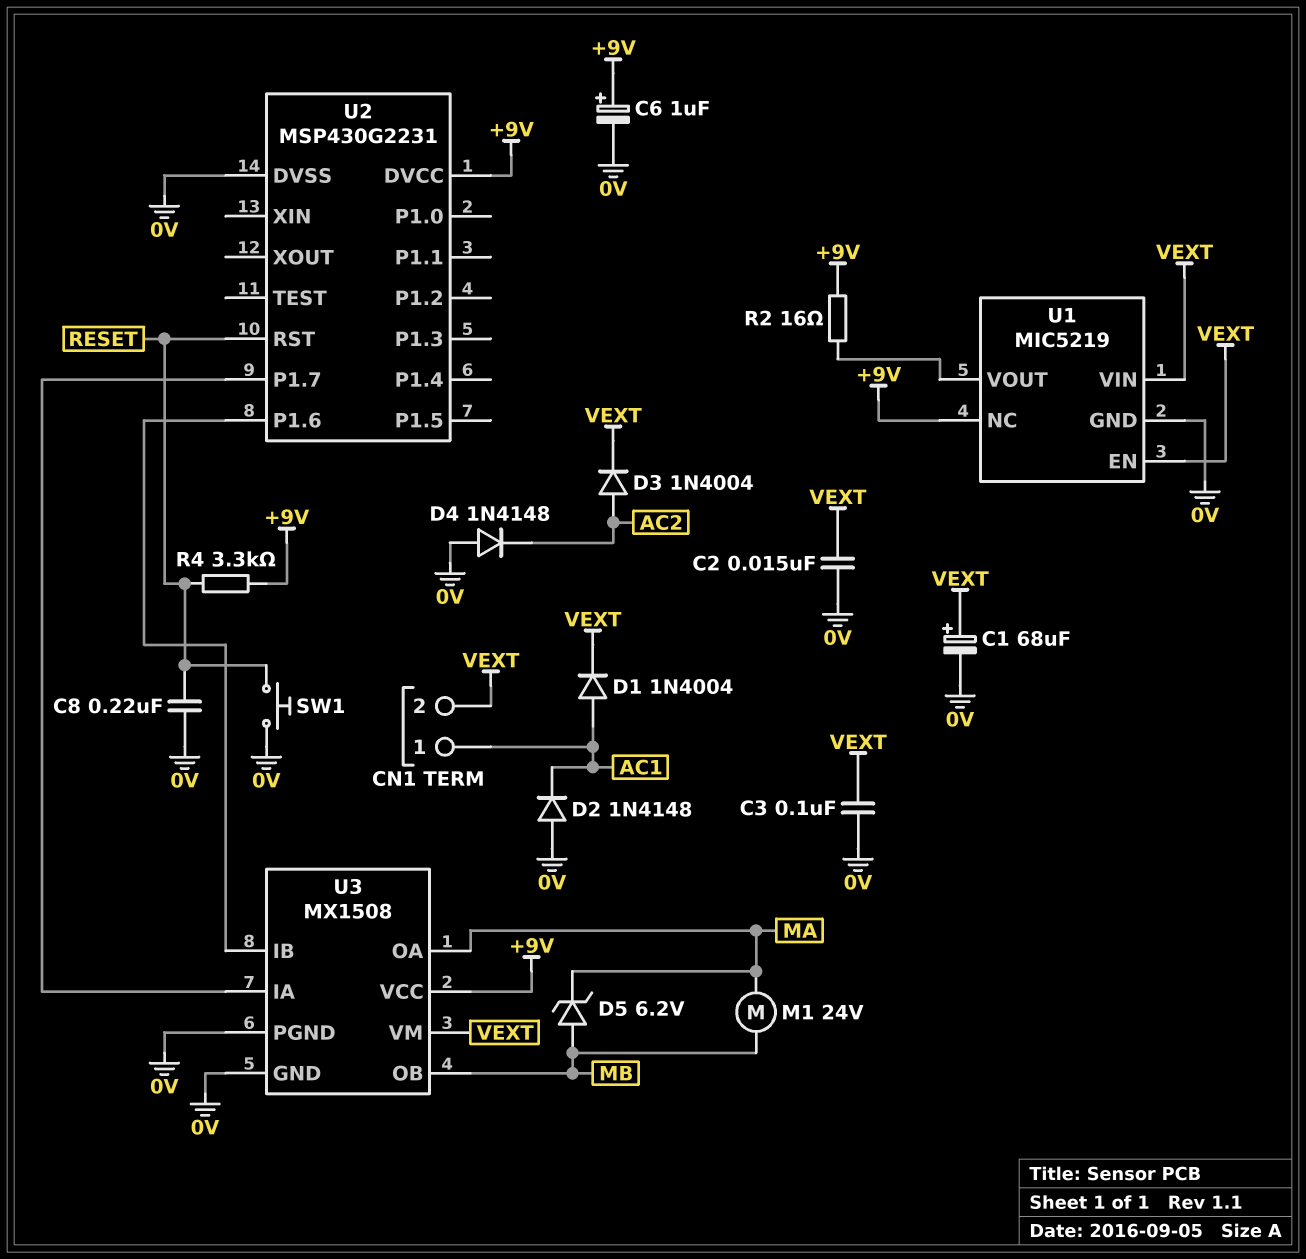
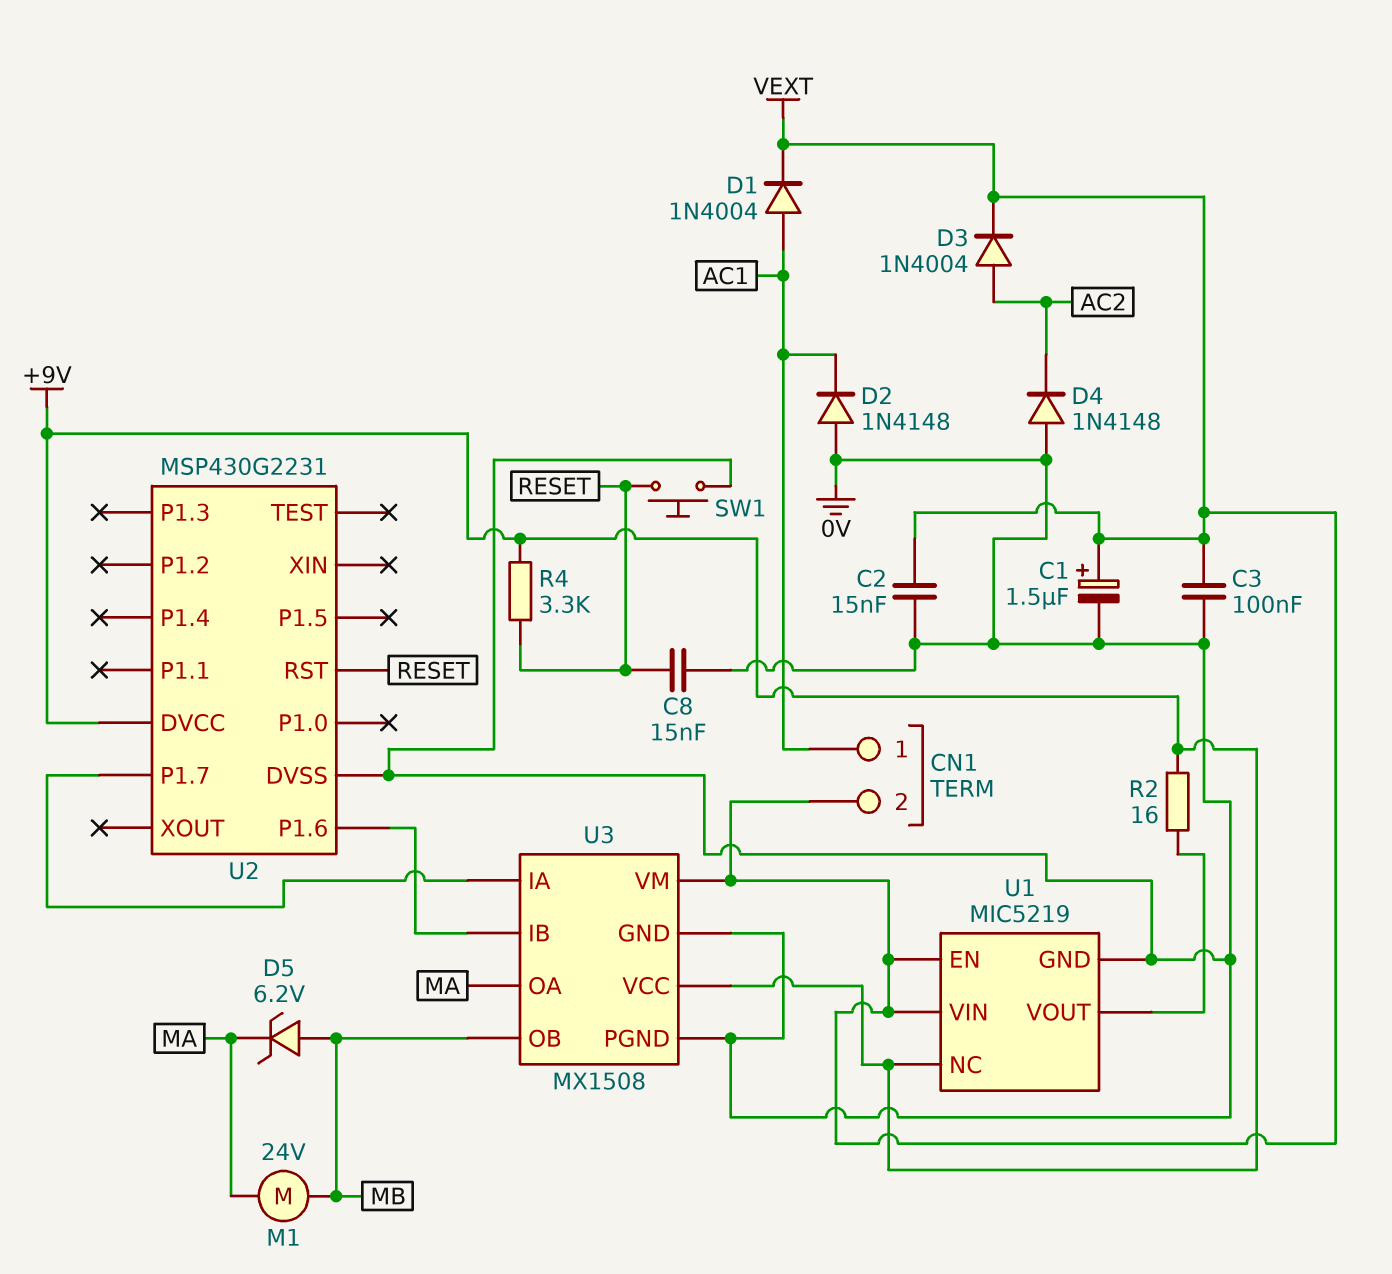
C1: 68uF (plus VEXT, minus 0V) -> 1.5uF (plus VEXT, minus 0V)
C6: 1uF (plus +9V, minus 0V) -> none
C8: 220nF (0V, RESET) -> 15nF (0V, RESET)

